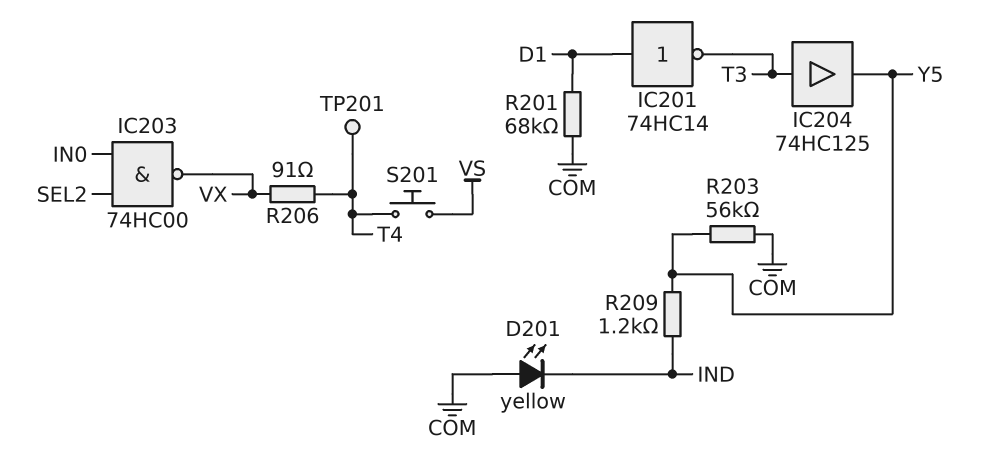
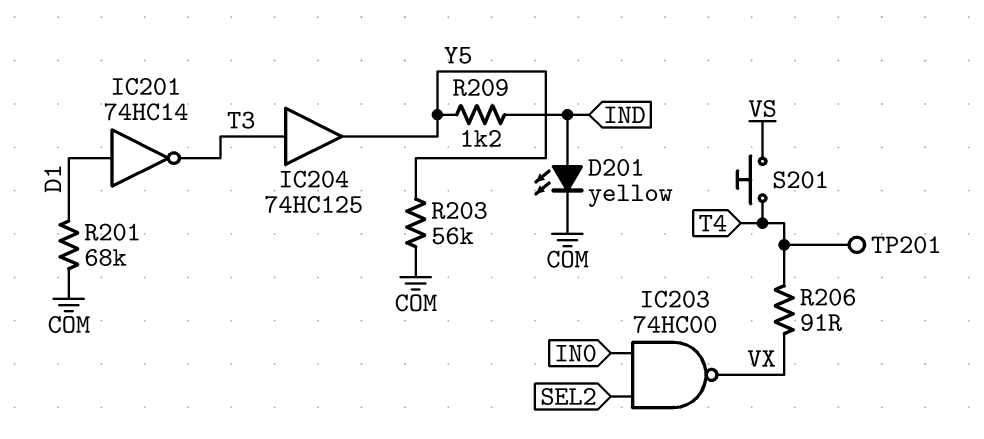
D201: LED yellow (A COM, K IND) -> LED yellow (A IND, K COM)

